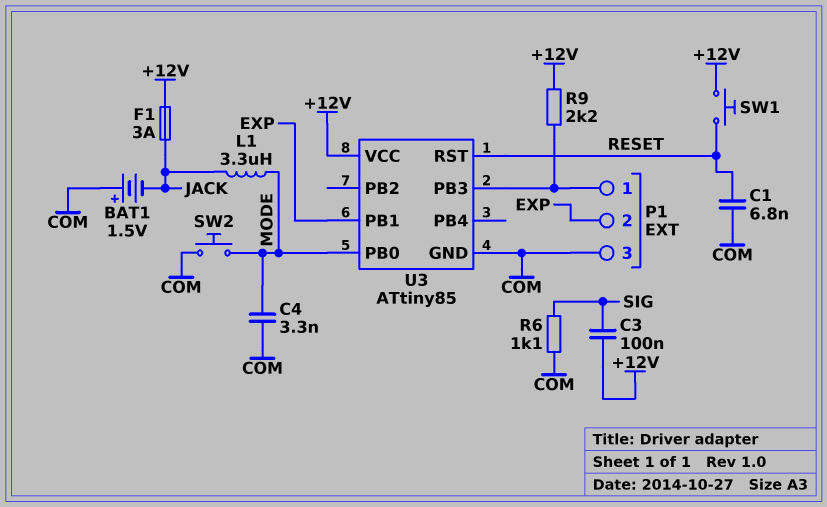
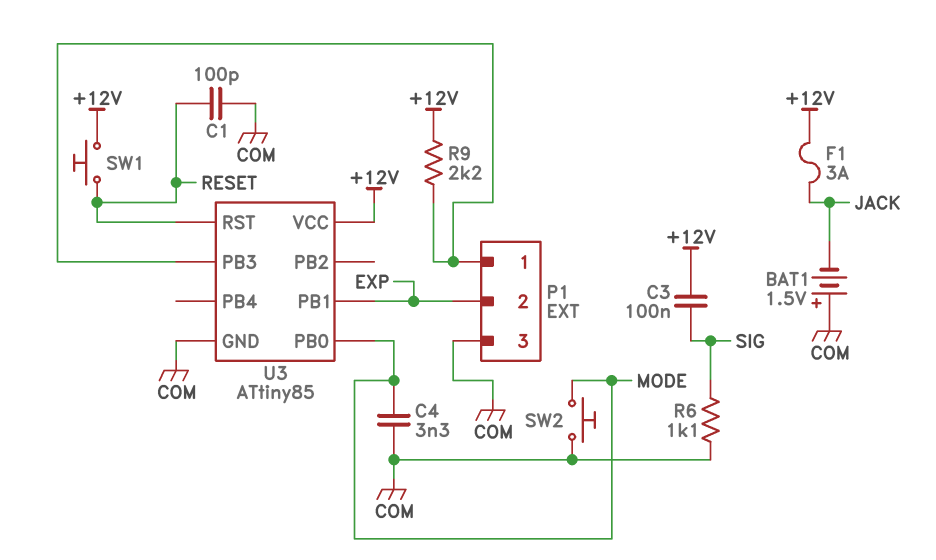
C1: 6.8nF (COM, RESET) -> 100pF (COM, RESET)
L1: 3.3uH (JACK, MODE) -> none

